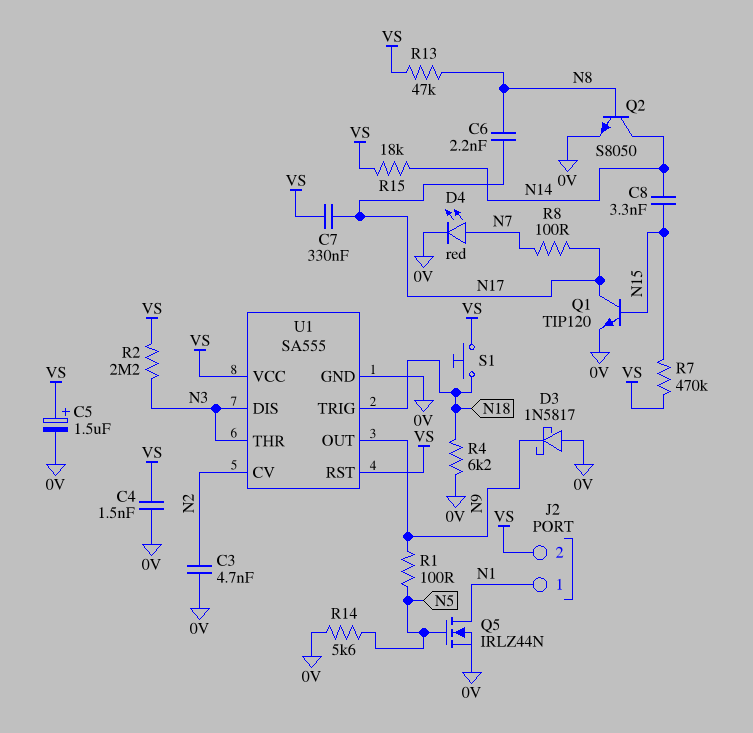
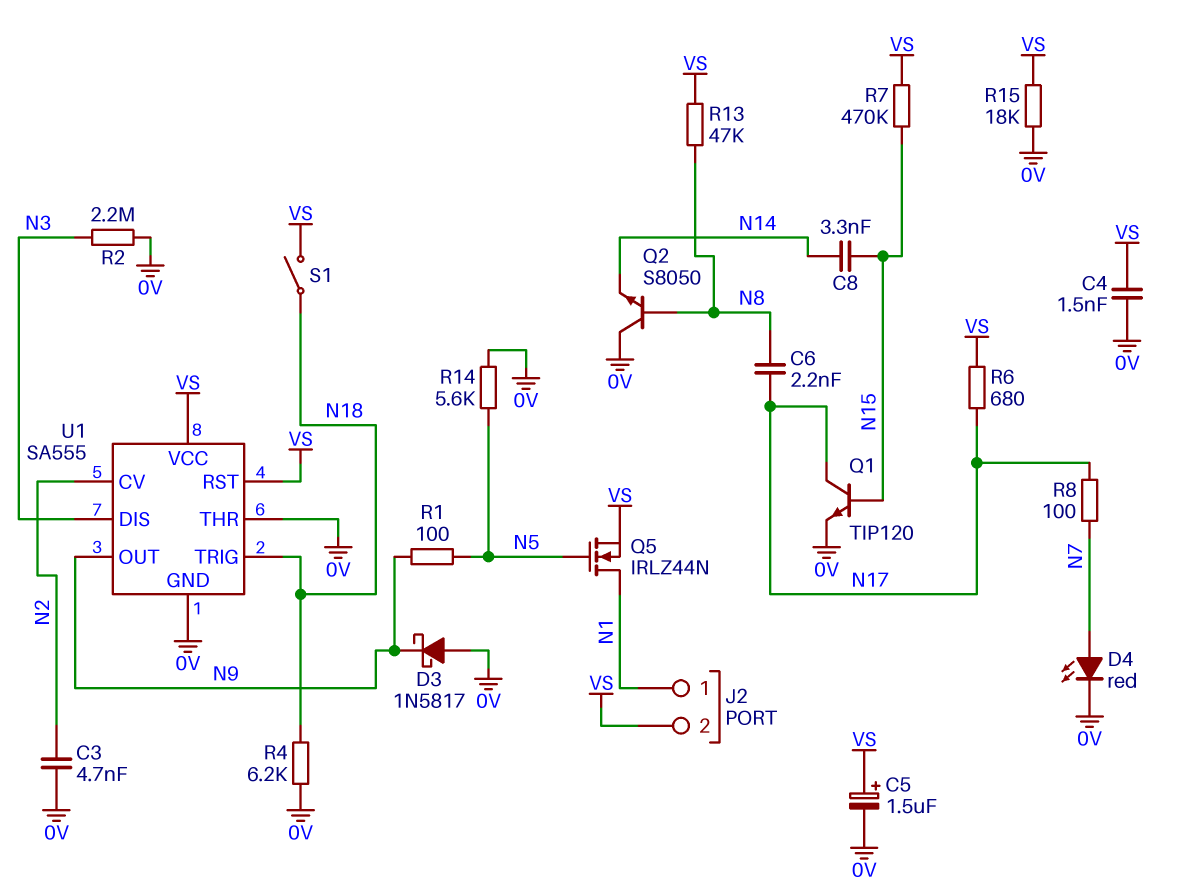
C7: 330nF (N17, VS) -> none
Q2: NPN S8050 (B N8, C N14, E 0V) -> NPN S8050 (B N8, C 0V, E N14)
Q5: NMOS IRLZ44N (G N5, D N1, S 0V) -> NMOS IRLZ44N (G N5, D N1, S VS)
R2: 2.2M (N3, VS) -> 2.2M (0V, N3)
R6: none -> 680 (N17, VS)
R15: 18k (N14, VS) -> 18k (0V, VS)
S1: button (N18, VS) -> switch (N18, VS)
U1 pin THR: N3 -> 0V

